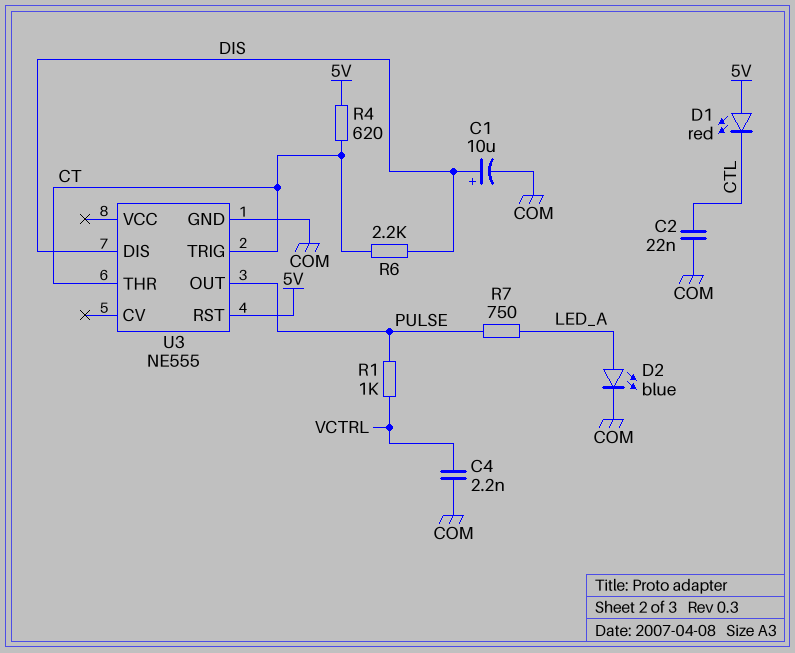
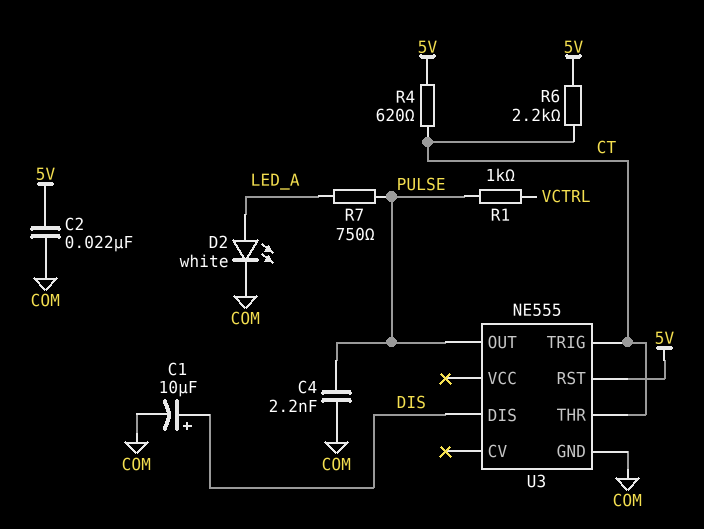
C2: 22nF (COM, CTL) -> 22nF (5V, COM)
C4: 2.2nF (COM, VCTRL) -> 2.2nF (COM, PULSE)
D1: LED red (A 5V, K CTL) -> none
D2: LED blue (A LED_A, K COM) -> LED white (A LED_A, K COM)
R6: 2.2k (CT, DIS) -> 2.2k (5V, CT)

